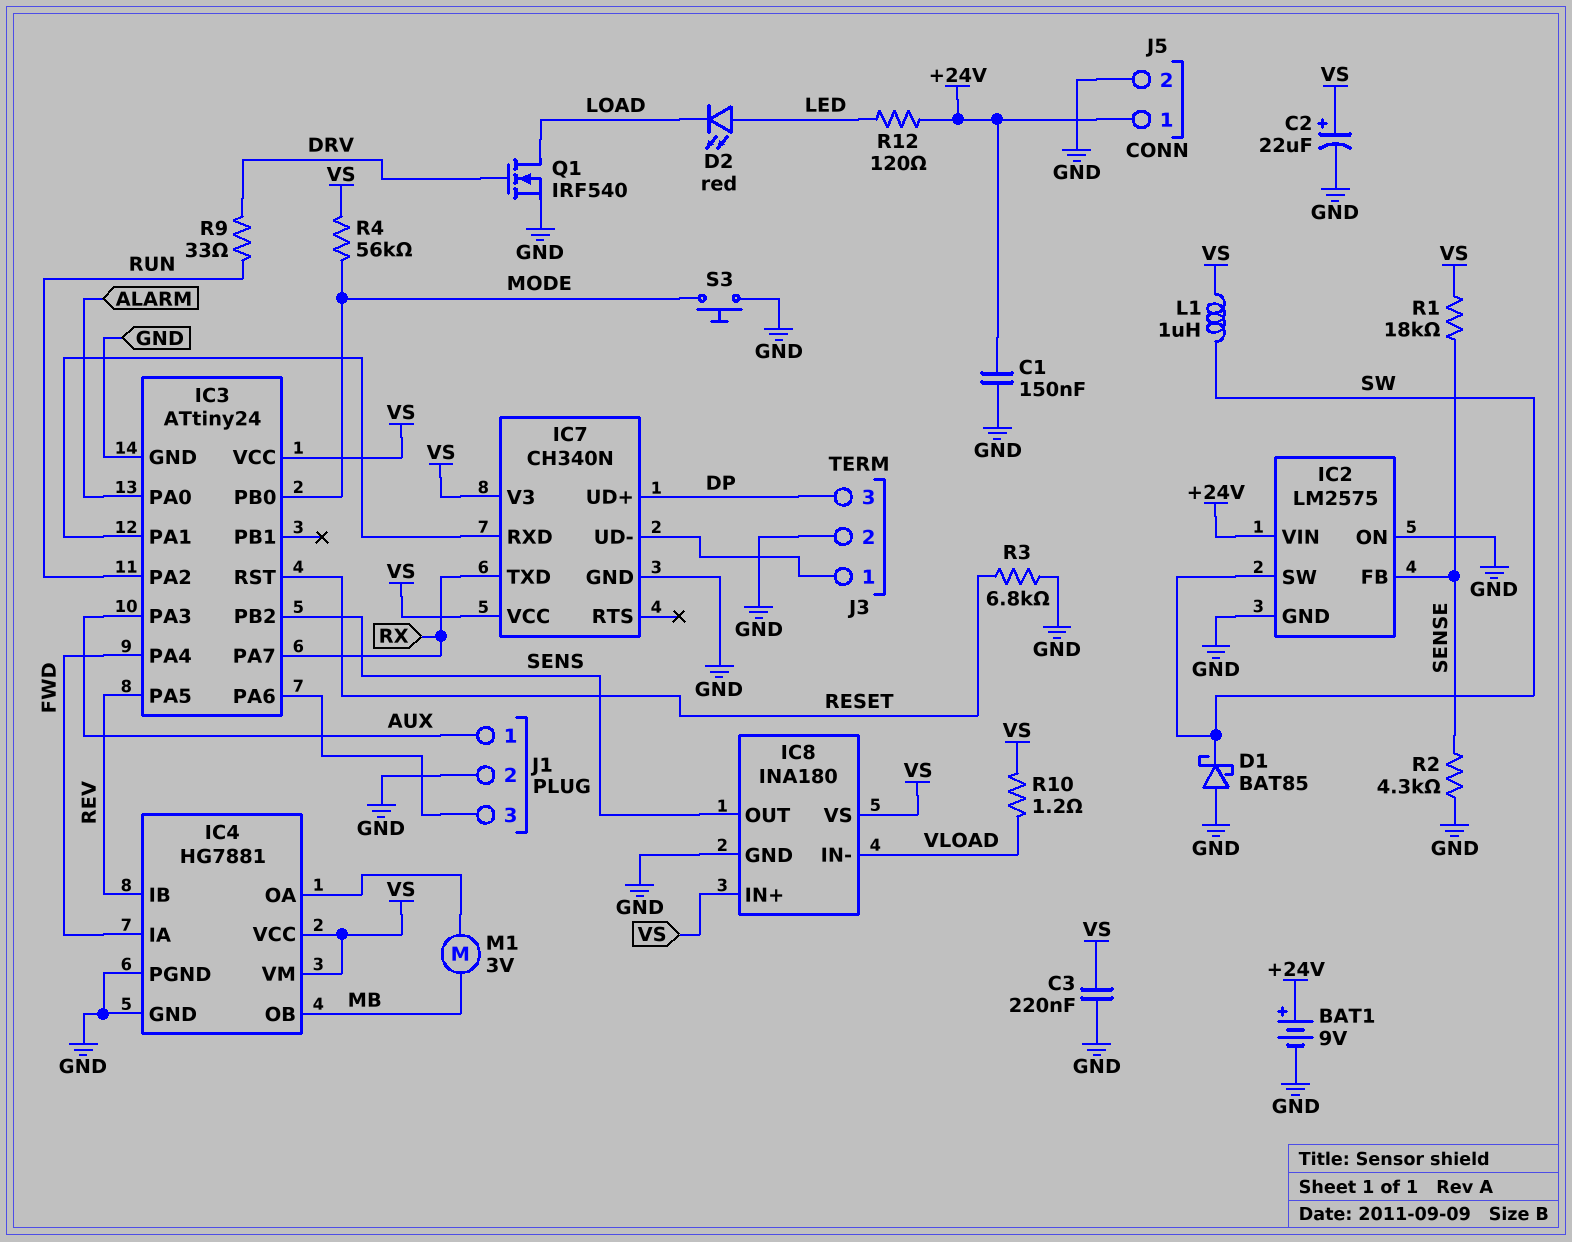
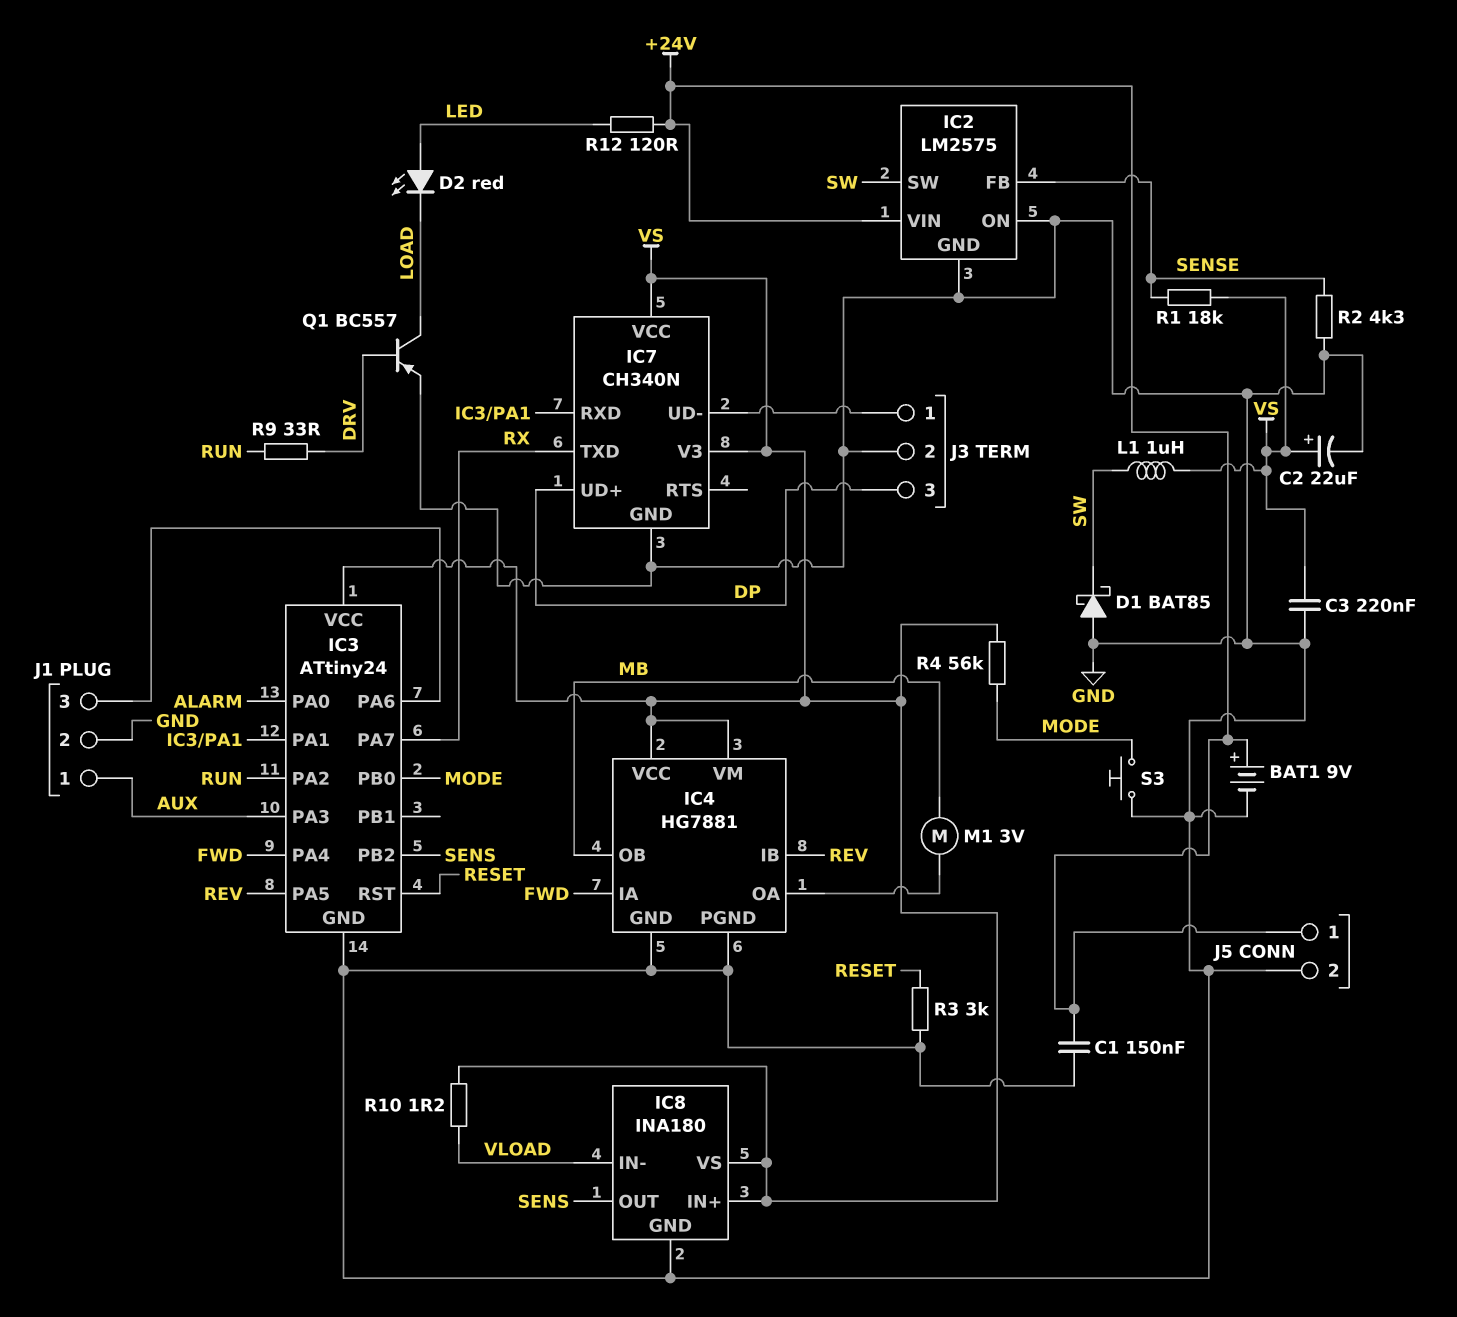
Q1: NMOS IRF540 (G DRV, D LOAD, S GND) -> PNP BC557 (B DRV, C LOAD, E GND)
R3: 6.8k (GND, RESET) -> 3k (GND, RESET)

